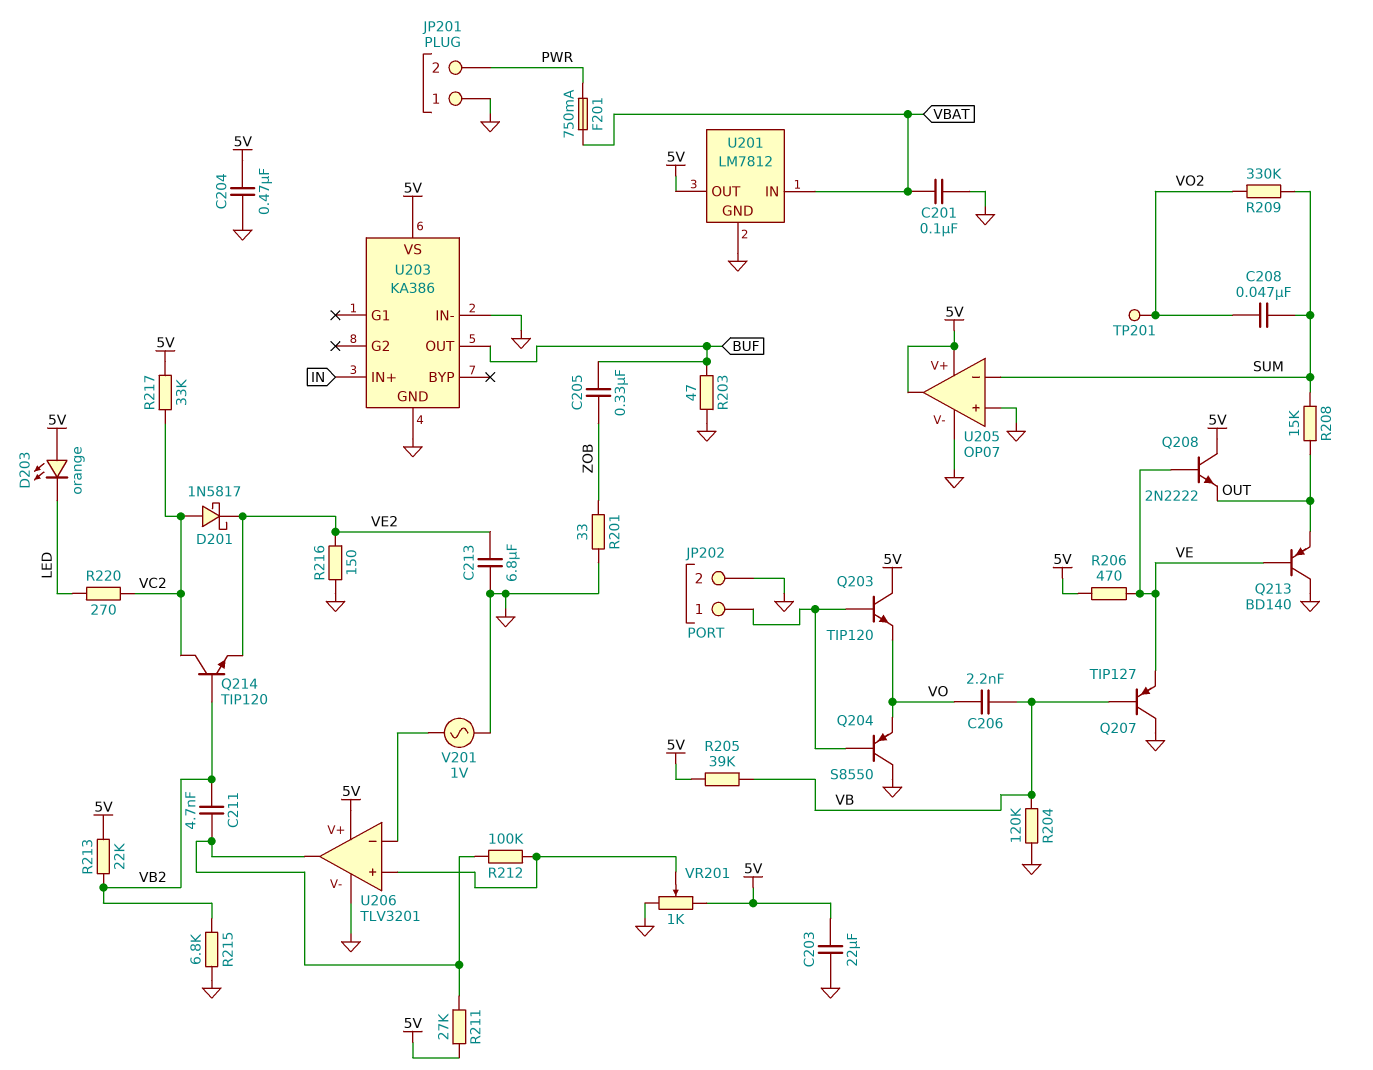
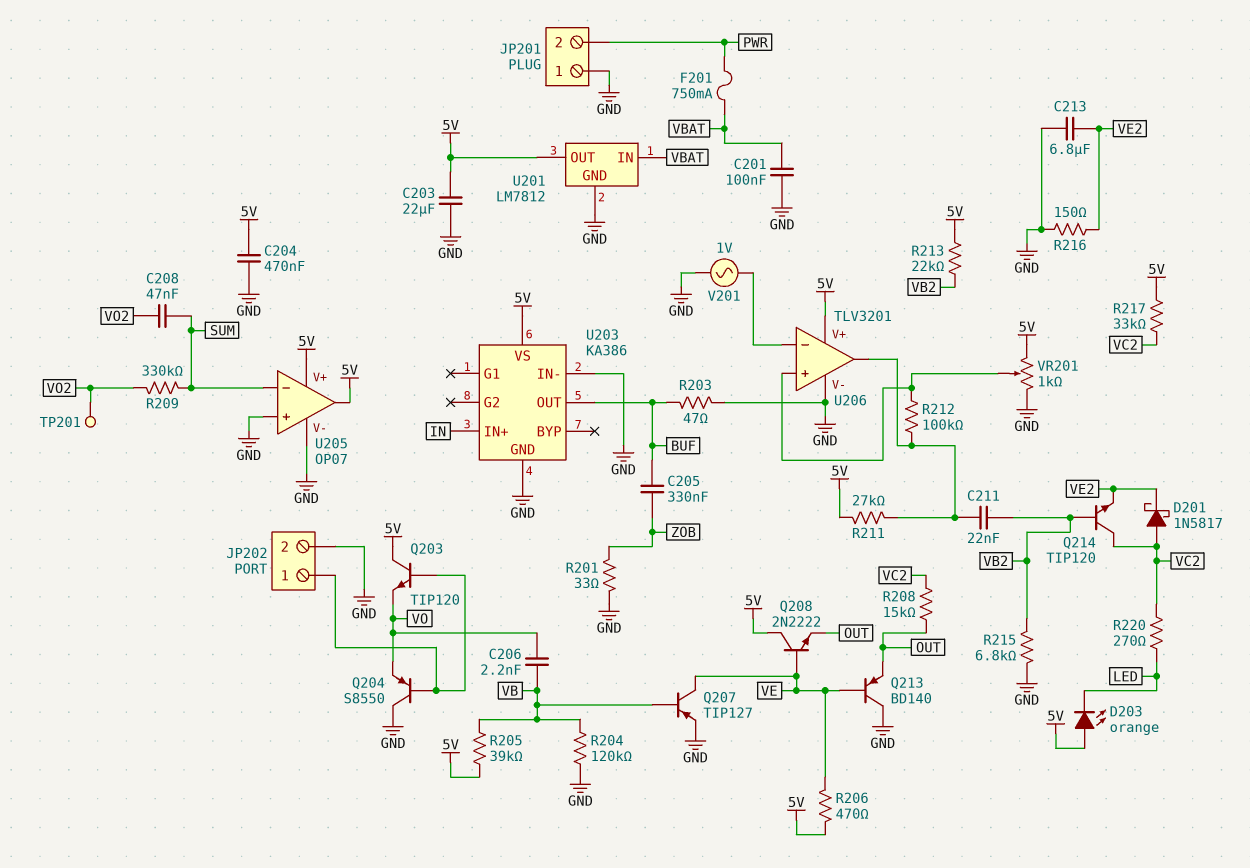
C211: 4.7nF (U206/out, VB2) -> 22nF (U206/out, VB2)
Q207: PNP TIP127 (B VB, C GND, E VE) -> PNP TIP127 (B VB, C VE, E GND)
R208: 15k (OUT, SUM) -> 15k (OUT, VC2)

